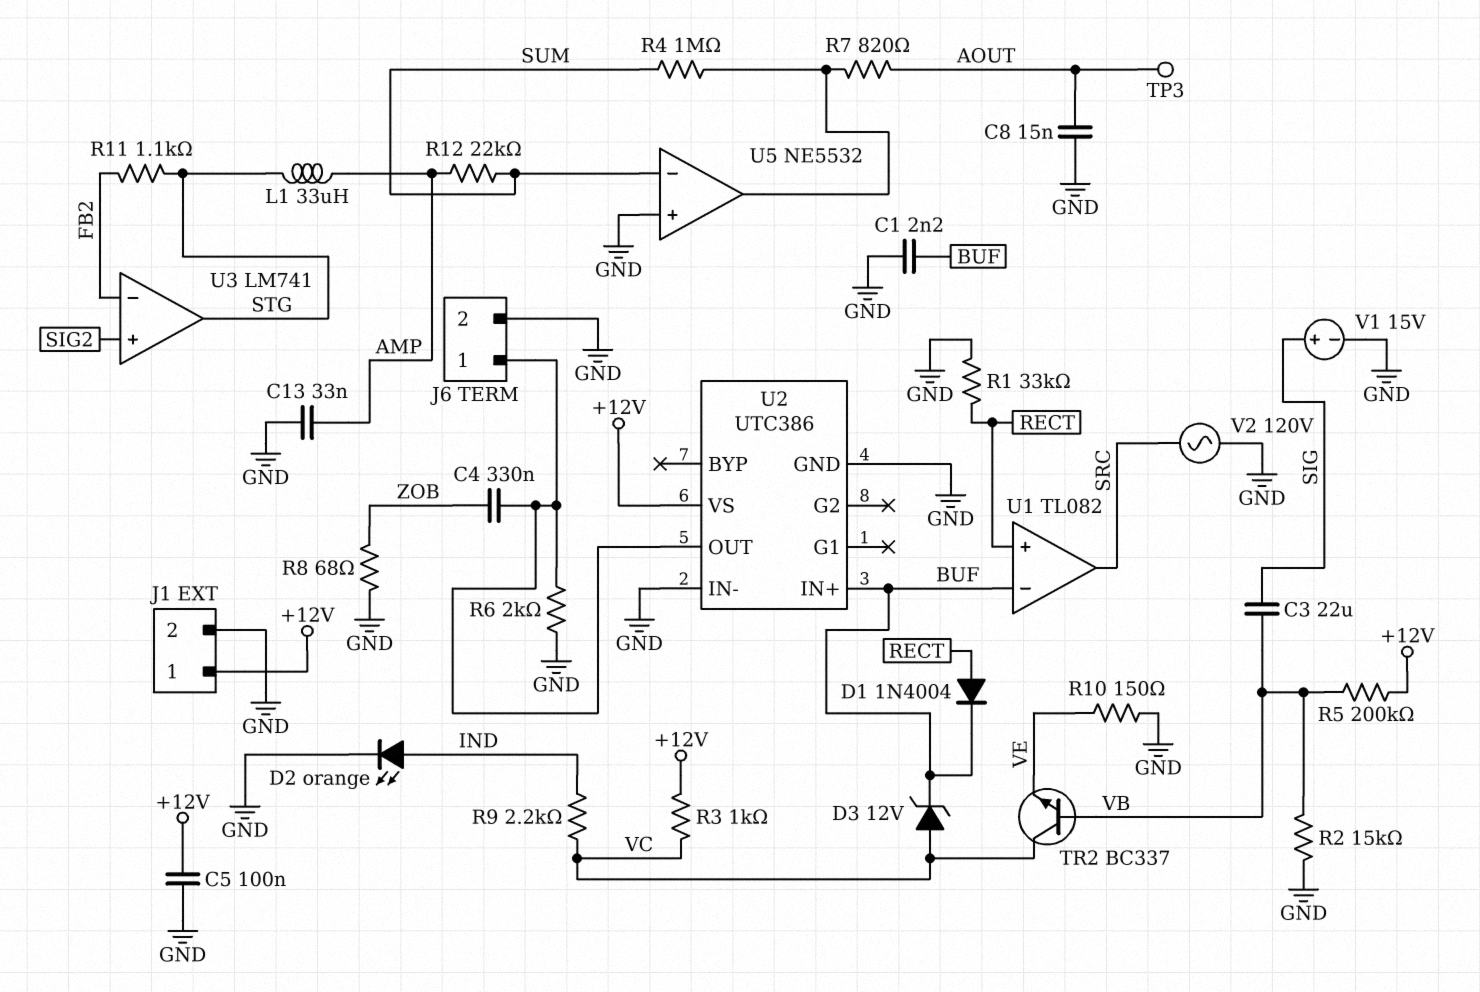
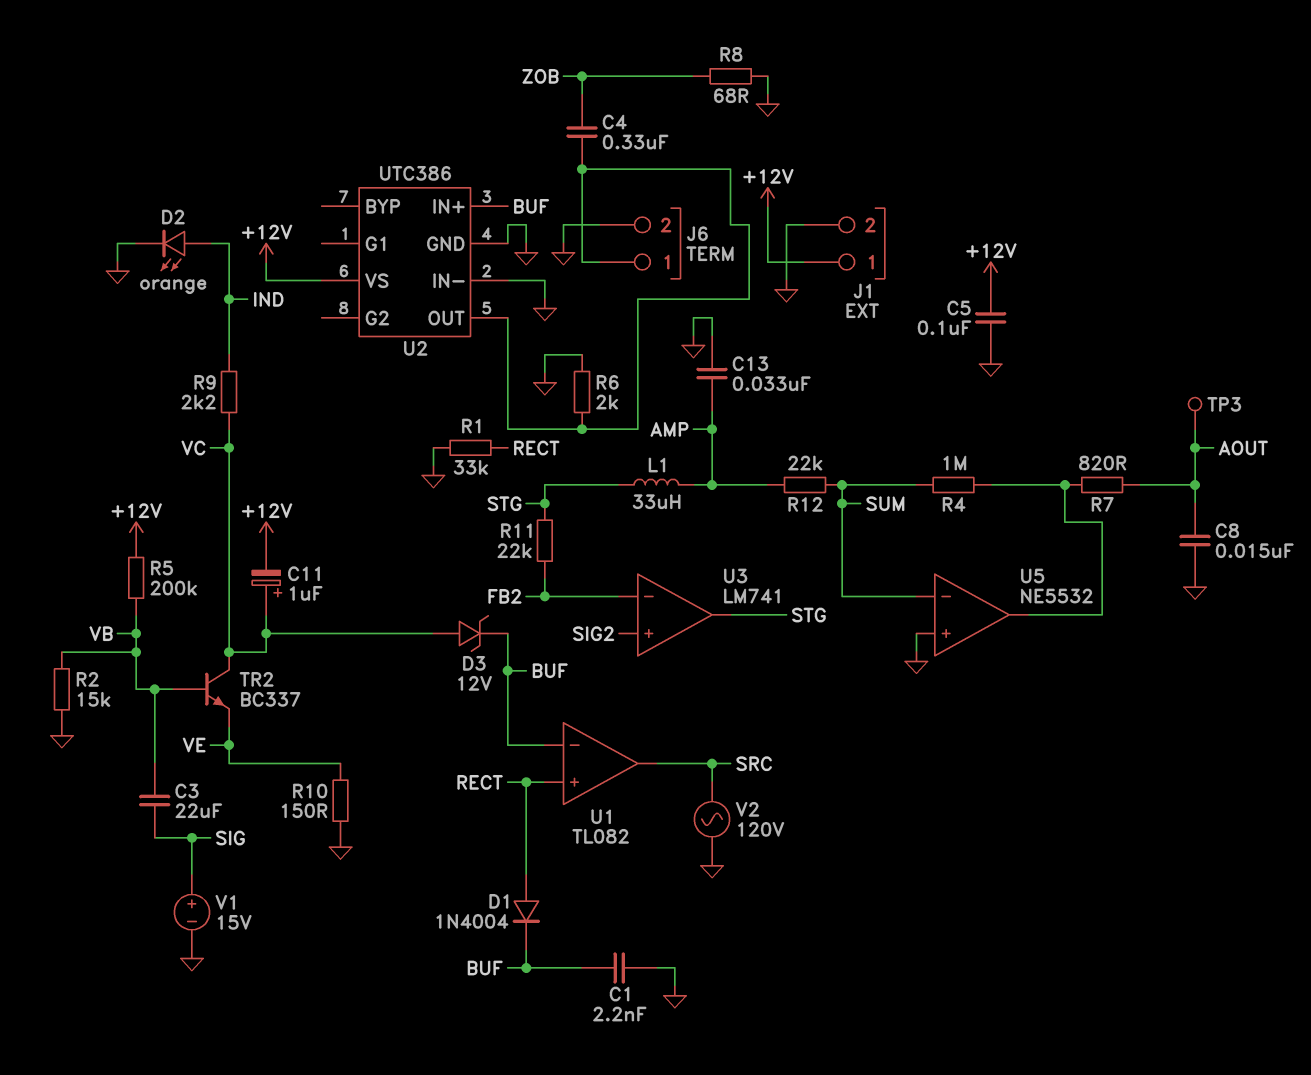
C11: none -> 1uF (plus VC, minus +12V)
R3: 1k (+12V, VC) -> none
R11: 1.1k (FB2, STG) -> 22k (FB2, STG)

